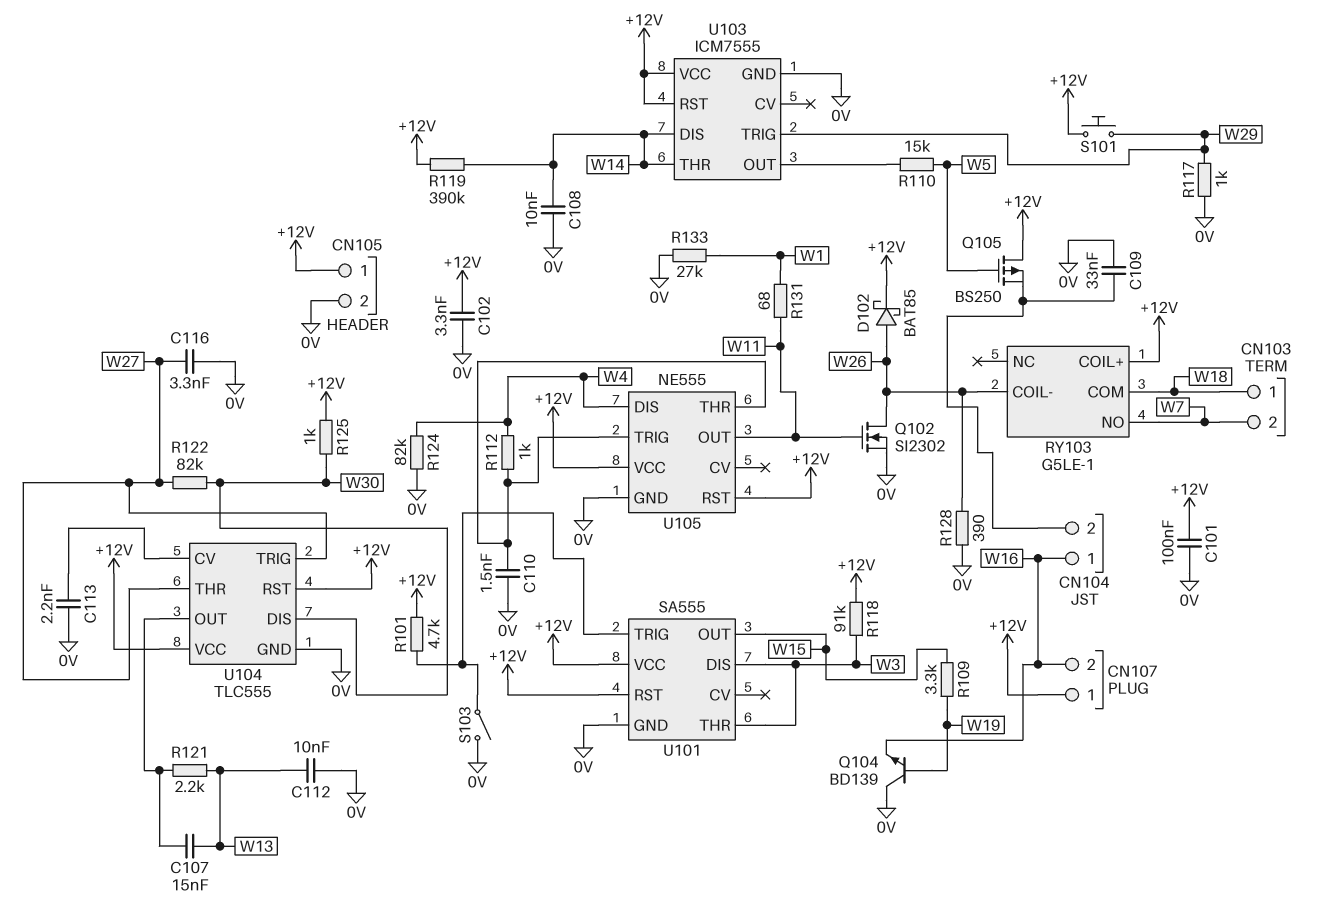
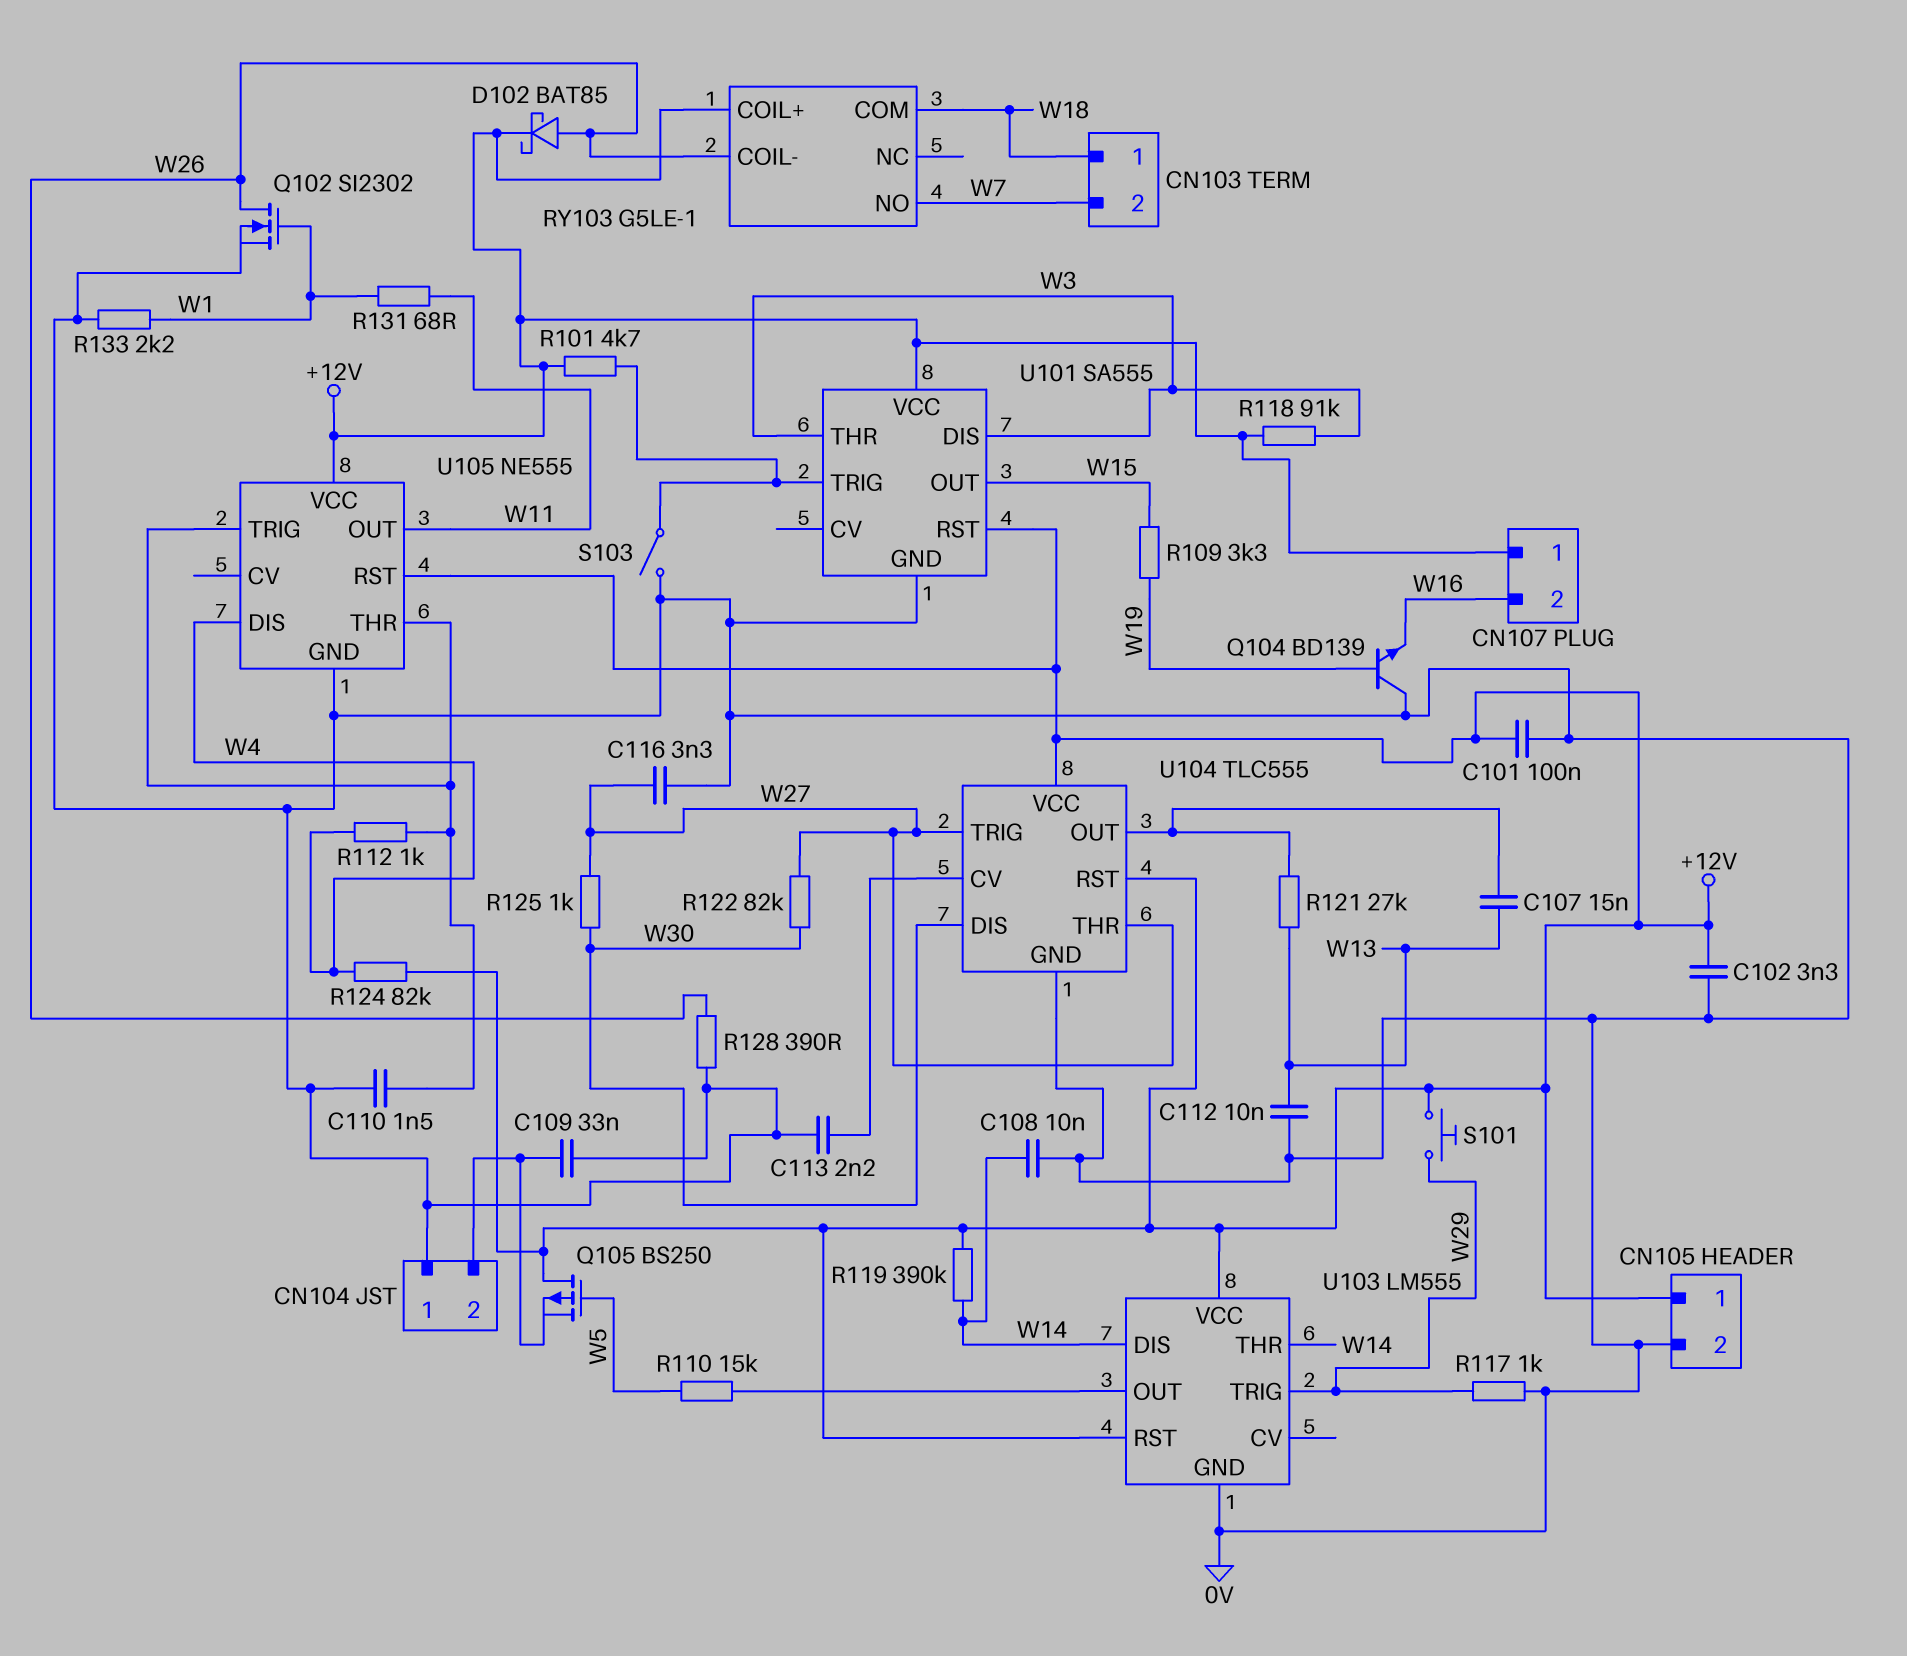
CN104 pin 1: W16 -> 0V
Q102: NMOS SI2302 (G W11, D W26, S 0V) -> NMOS SI2302 (G W1, D W26, S 0V)
R121: 2.2k (U104/OUT, W13) -> 27k (U104/OUT, W13)
R124: 82k (0V, W4) -> 82k (+12V, W4)
R125: 1k (+12V, W30) -> 1k (W27, W30)
R133: 27k (0V, W1) -> 2.2k (0V, W1)
U103: ICM7555 -> LM555

